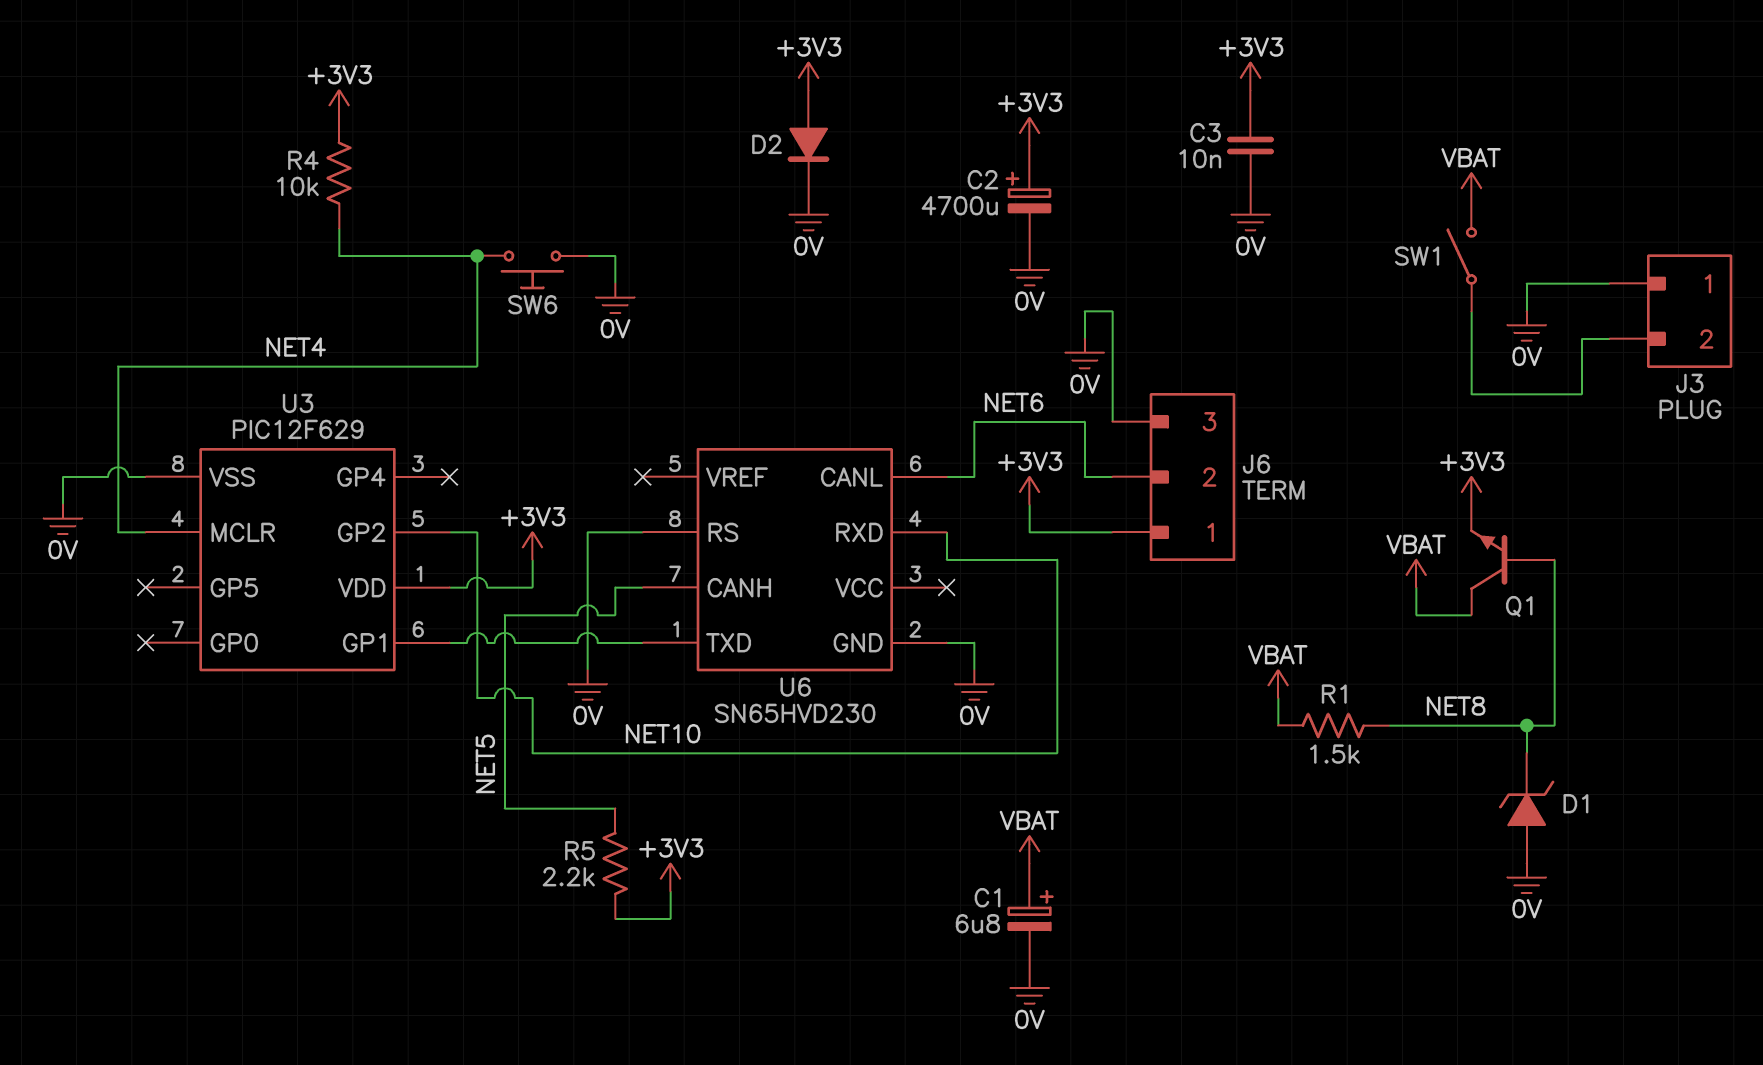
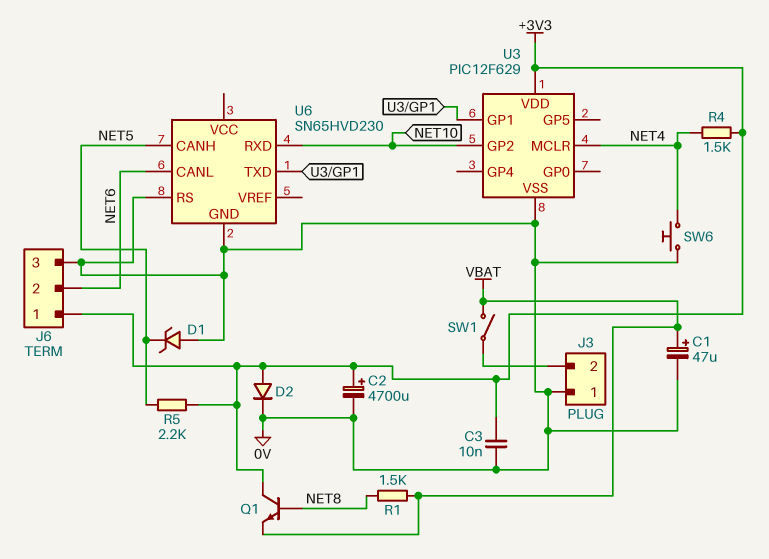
C1: 6.8uF (plus VBAT, minus 0V) -> 47uF (plus VBAT, minus 0V)
D1: zener (A 0V, K NET8) -> zener (A 0V, K NET5)
Q1: NPN (B NET8, C VBAT, E +3V3) -> NPN (B NET8, C +3V3, E VBAT)
R4: 10k (+3V3, NET4) -> 1.5k (+3V3, NET4)

